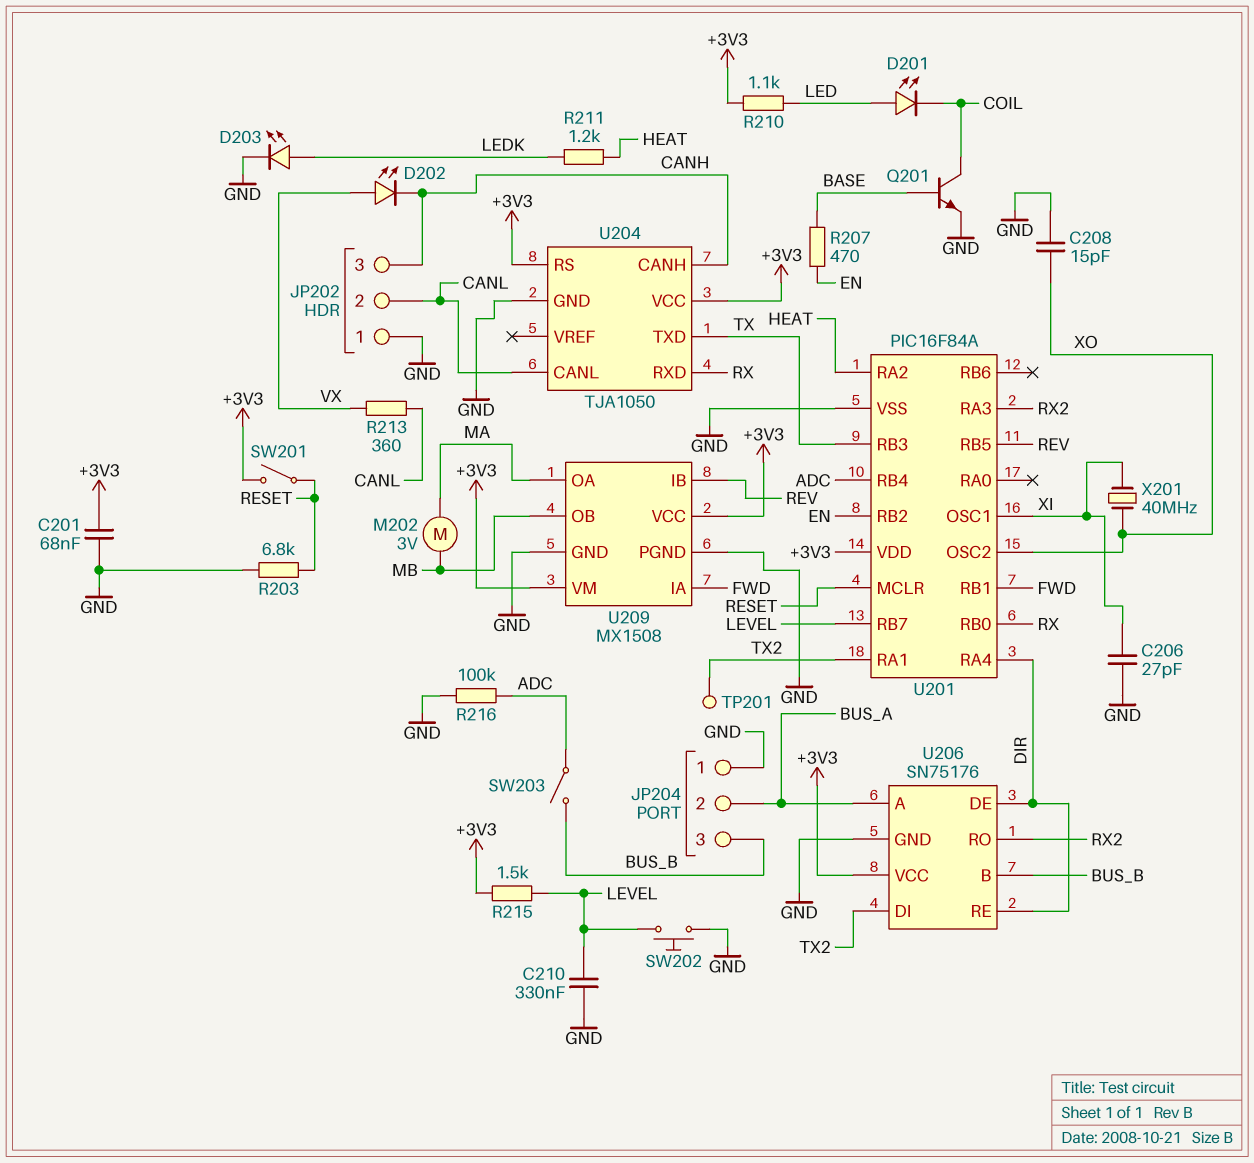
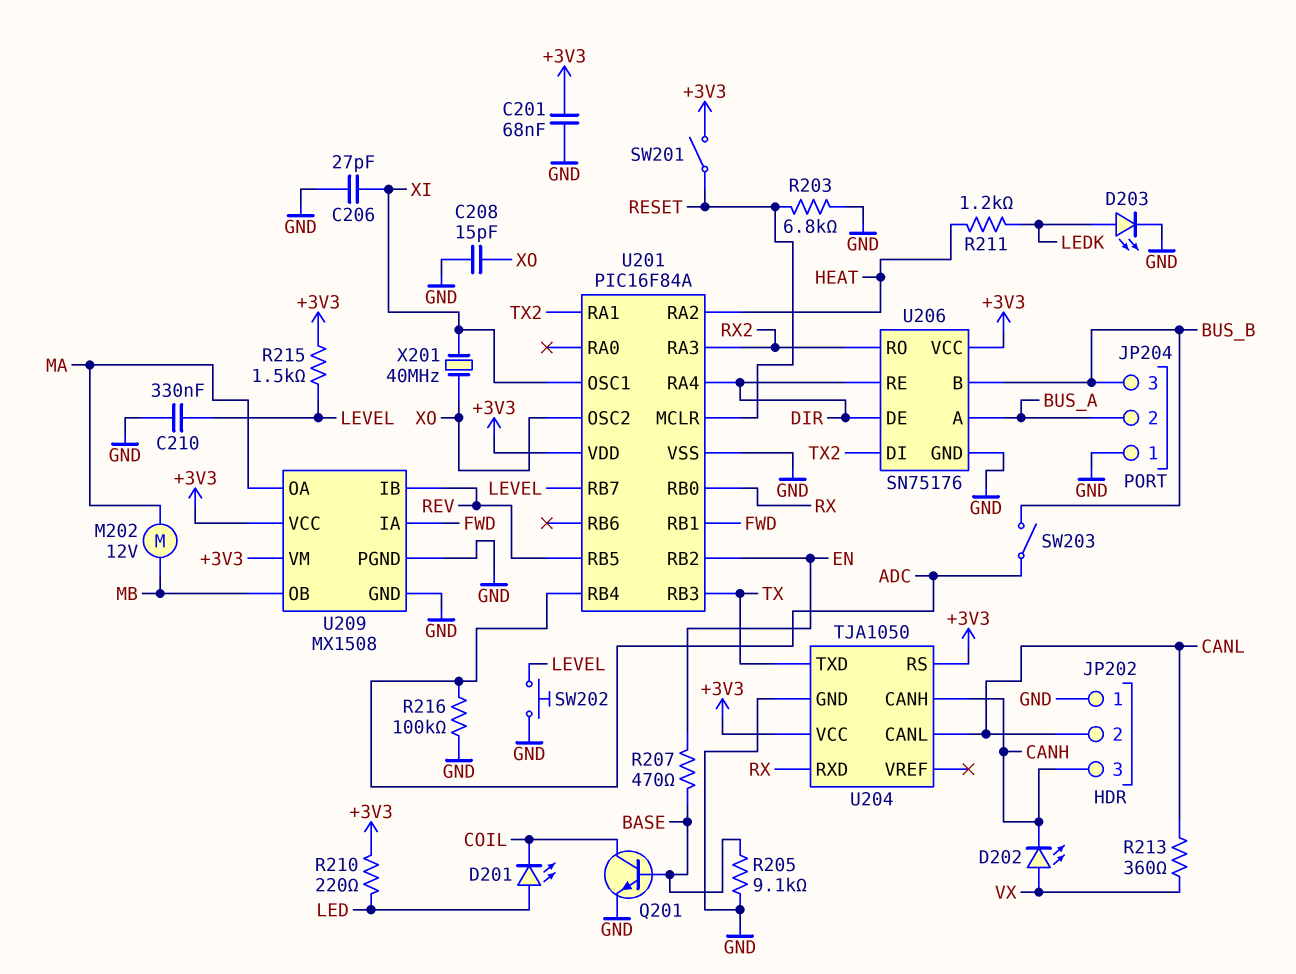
M202: motor 3V (MA, MB) -> motor 12V (MA, MB)
R205: none -> 9.1k (BASE, GND)
R210: 1.1k (+3V3, LED) -> 220 (+3V3, LED)
TP201: test point (TX2) -> none

